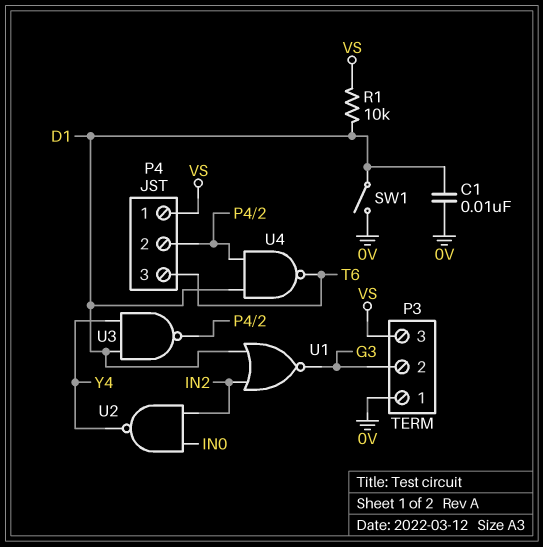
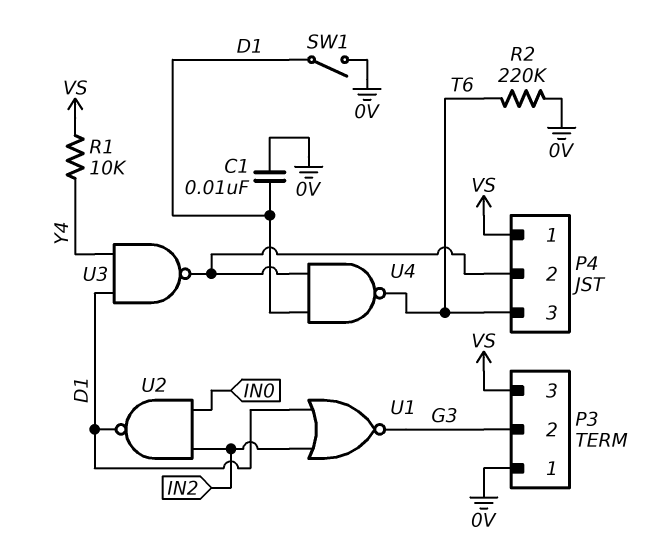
R1: 10k (D1, VS) -> 10k (VS, Y4)
R2: none -> 220k (0V, T6)
U2: NAND (in IN0, in IN2, out Y4) -> NAND (in IN0, in IN2, out D1)

